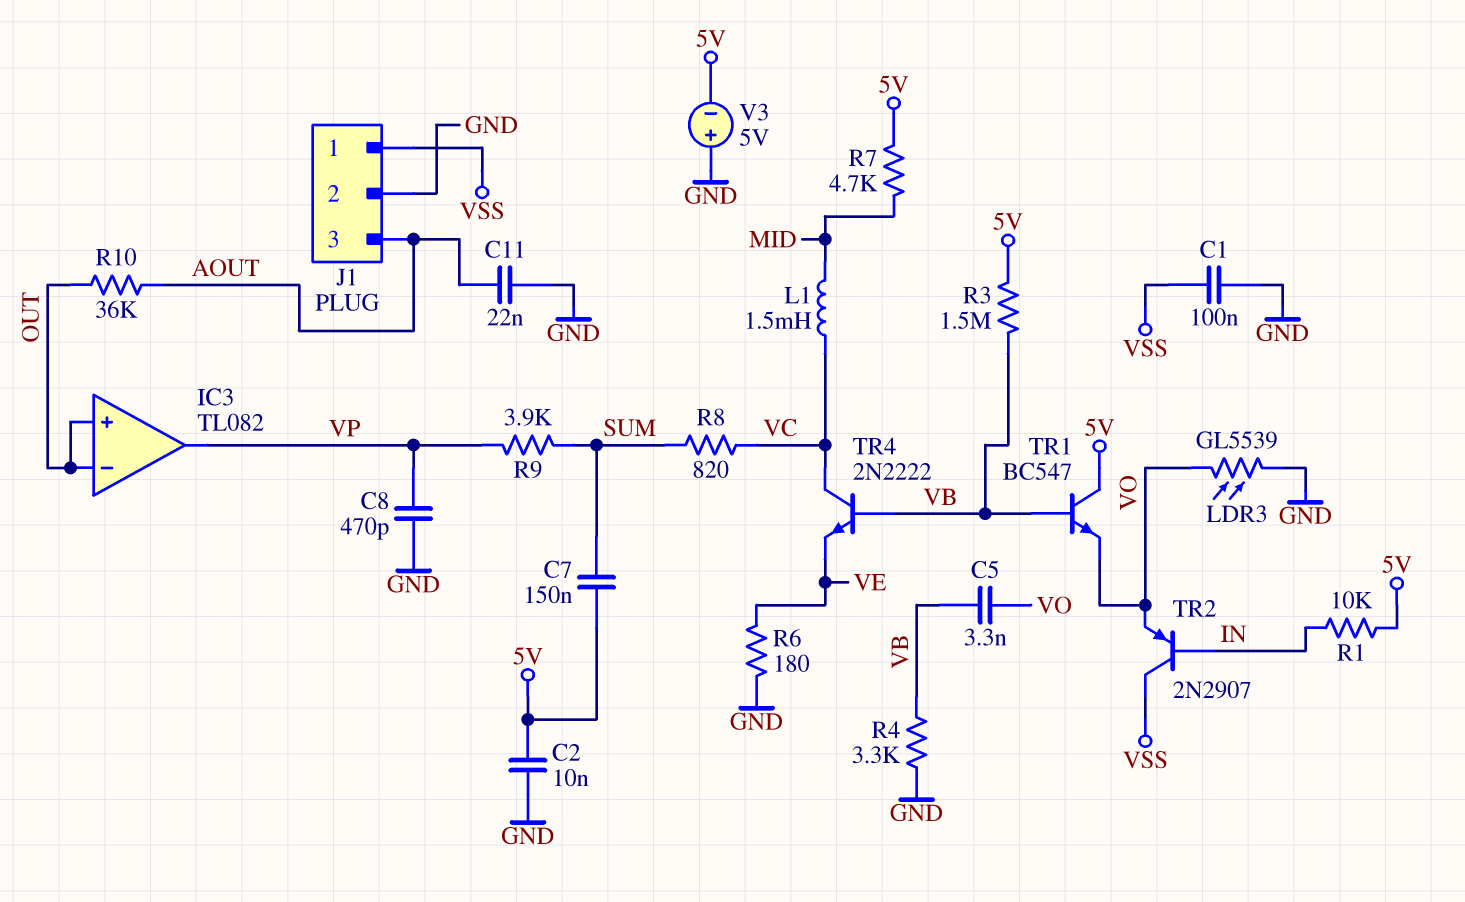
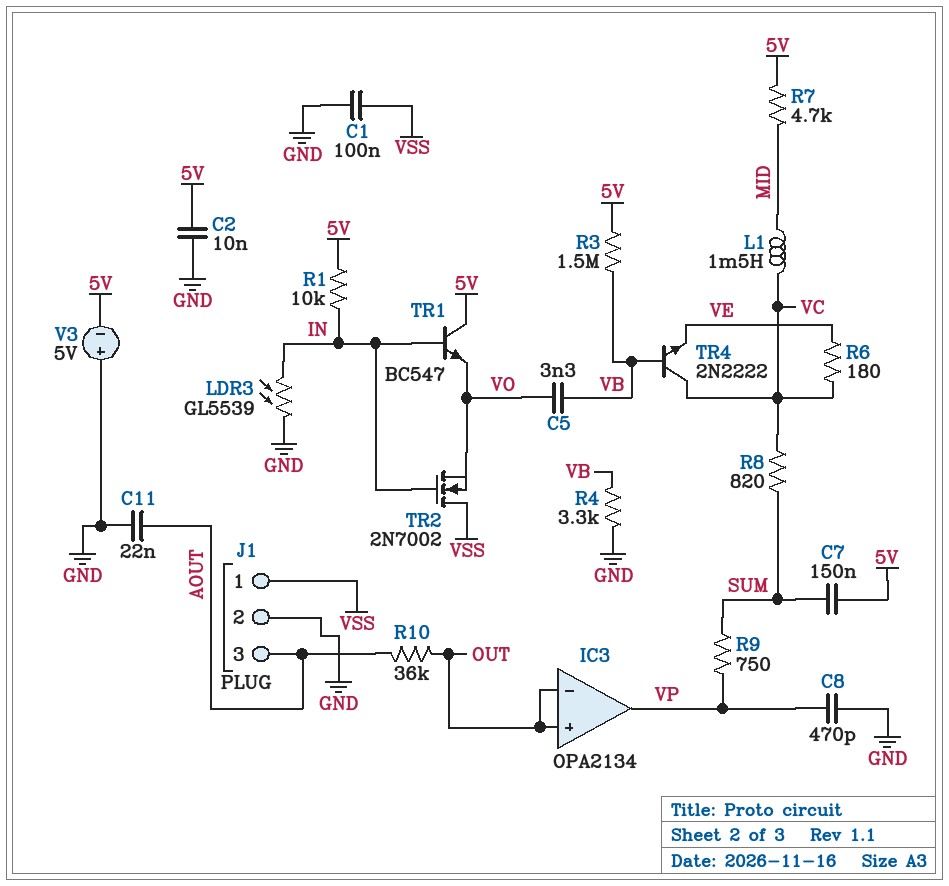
IC3: TL082 -> OPA2134
LDR3: GL5539 (GND, VO) -> GL5539 (GND, IN)
R6: 180 (GND, VE) -> 180 (VC, VE)
R9: 3.9k (SUM, VP) -> 750 (SUM, VP)
TR1: NPN BC547 (B VB, C 5V, E VO) -> NPN BC547 (B IN, C 5V, E VO)
TR2: PNP 2N2907 (B IN, C VSS, E VO) -> NMOS 2N7002 (G IN, D VSS, S VO)

